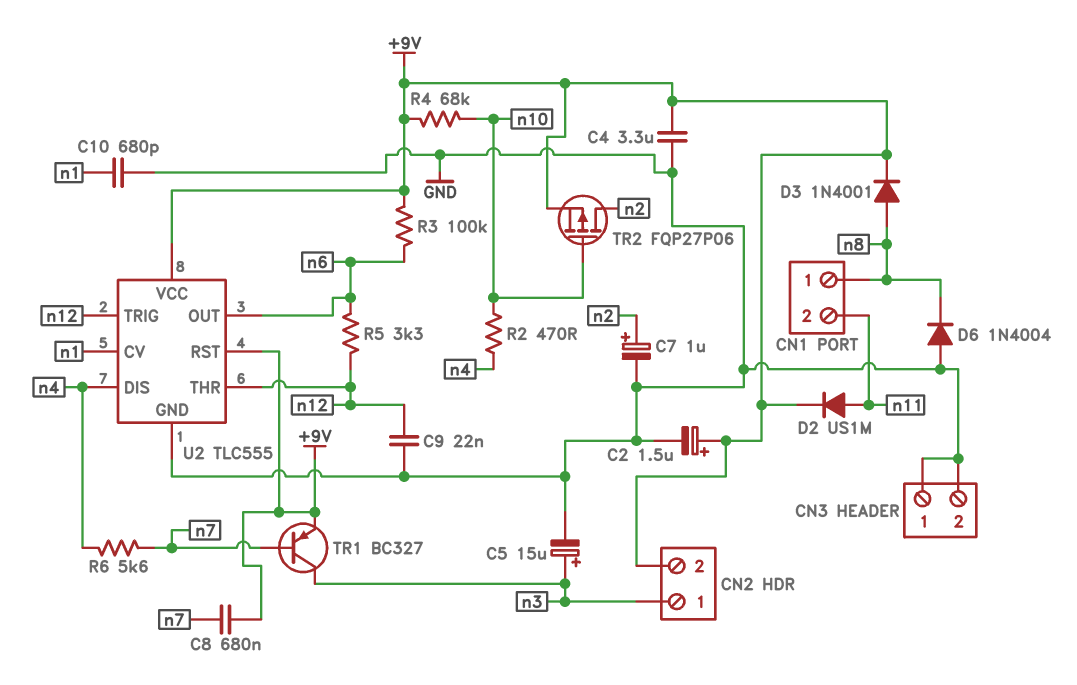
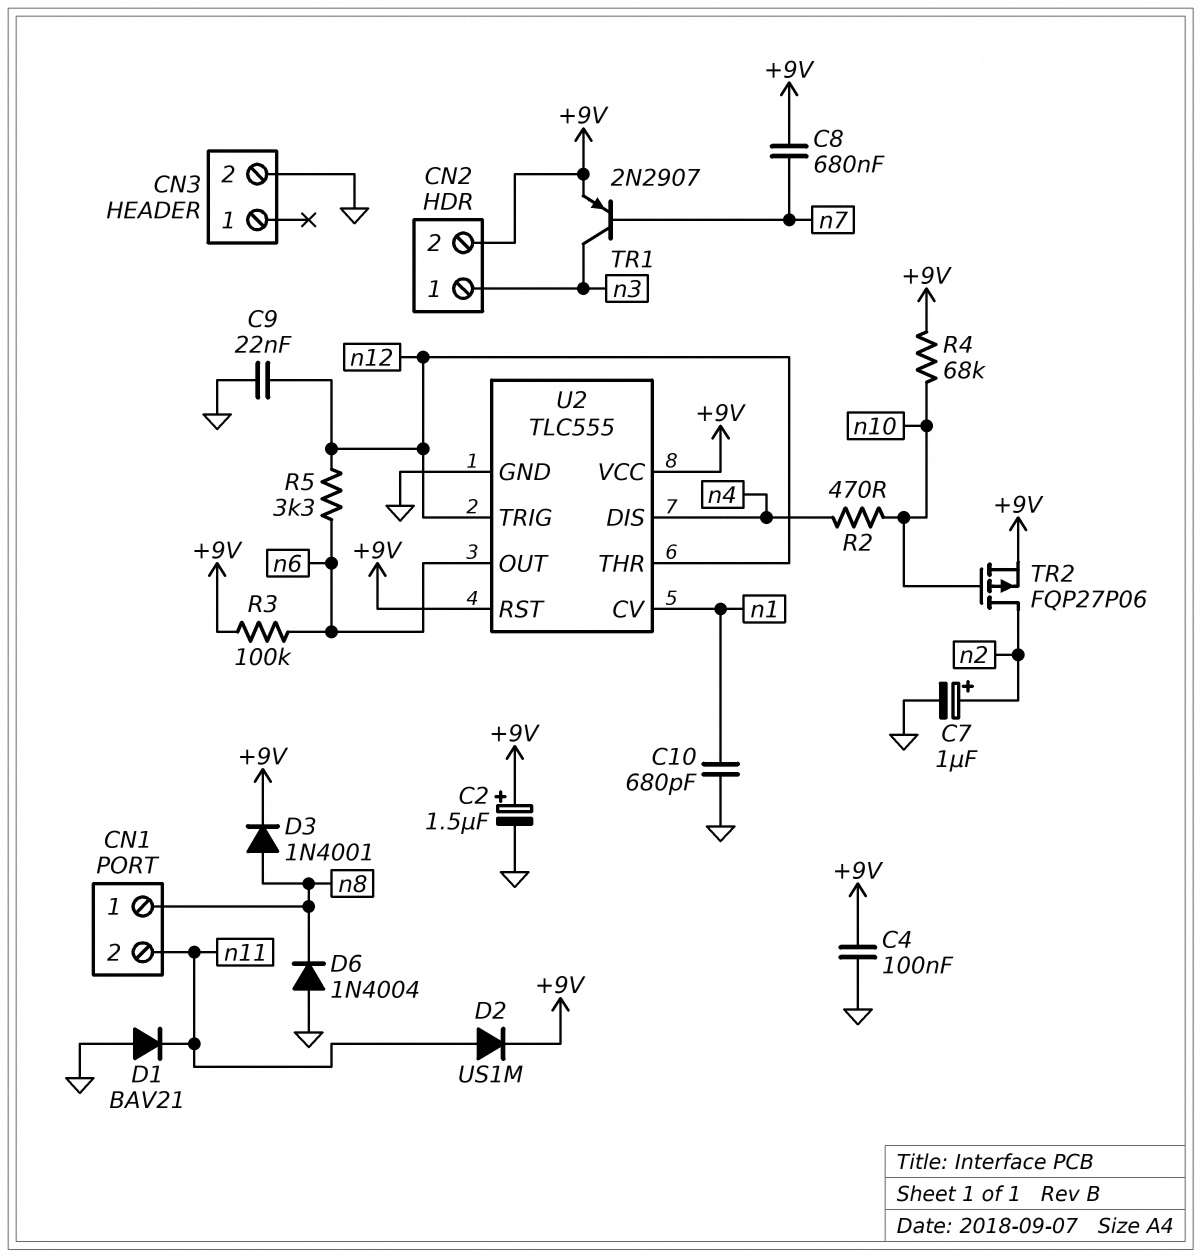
C4: 3.3uF (+9V, GND) -> 100nF (+9V, GND)
C5: 15uF (plus n3, minus GND) -> none
CN3 pin 1: GND -> none
D1: none -> diode BAV21 (A GND, K n11)
R6: 5.6k (n4, n7) -> none
TR1: PNP BC327 (B n7, C n3, E +9V) -> PNP 2N2907 (B n7, C n3, E +9V)

